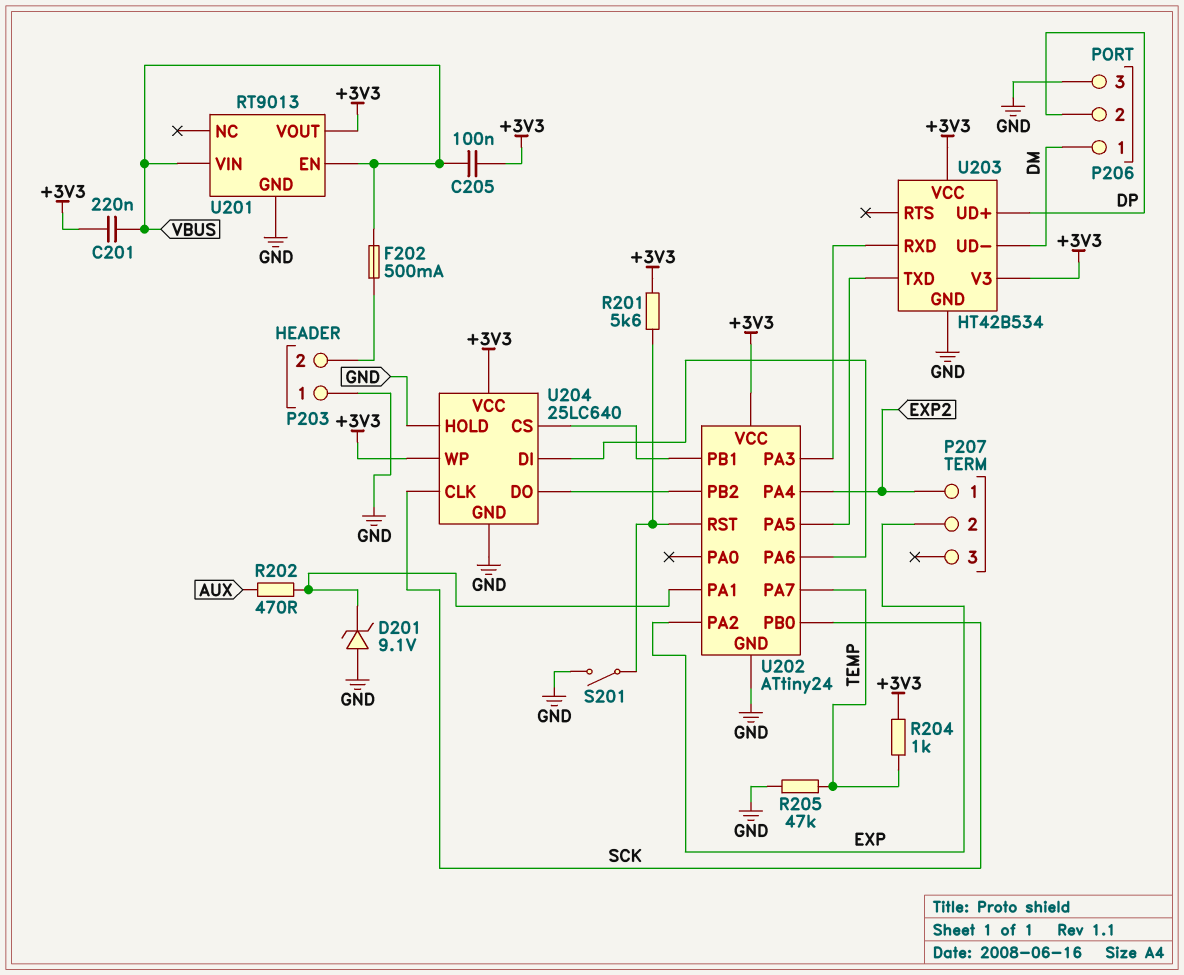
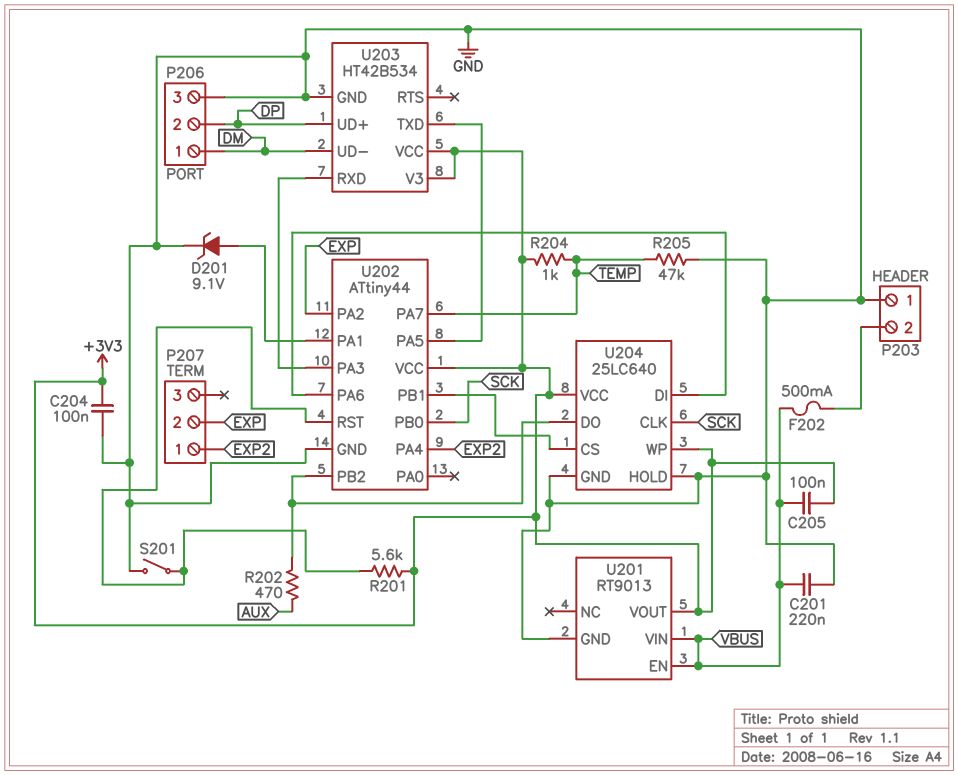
C201: 220nF (+3V3, VBUS) -> 220nF (GND, VBUS)
C204: none -> 100nF (+3V3, GND)
D201: zener 9.1V (A GND, K U202/PA1) -> zener 9.1V (A U202/PA1, K GND)
R202: 470 (AUX, U202/PA1) -> 470 (AUX, U202/PB2)
U202: ATtiny24 -> ATtiny44

